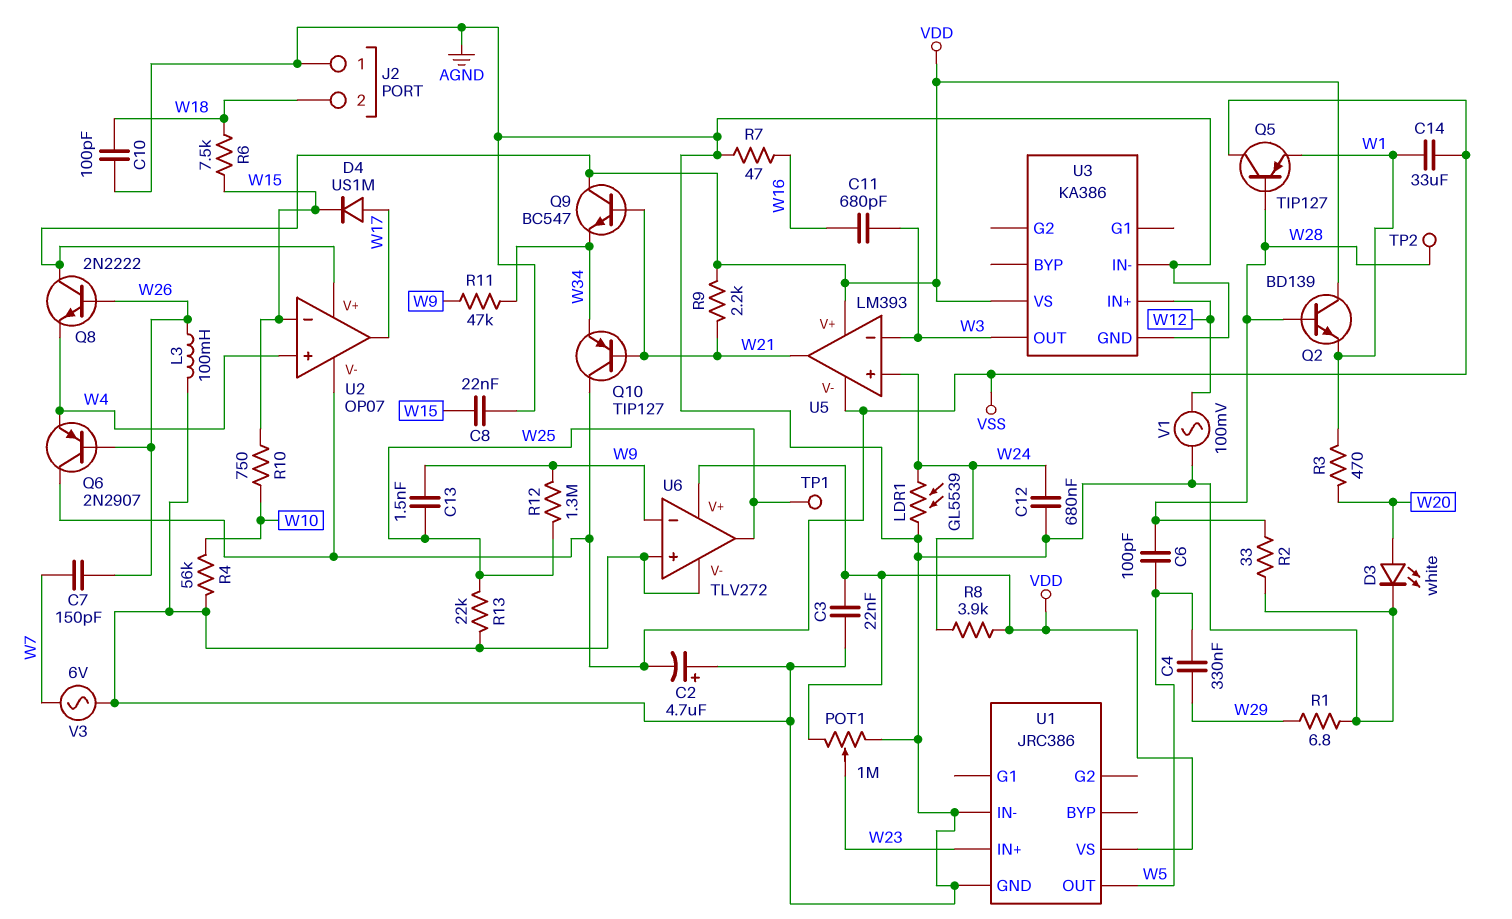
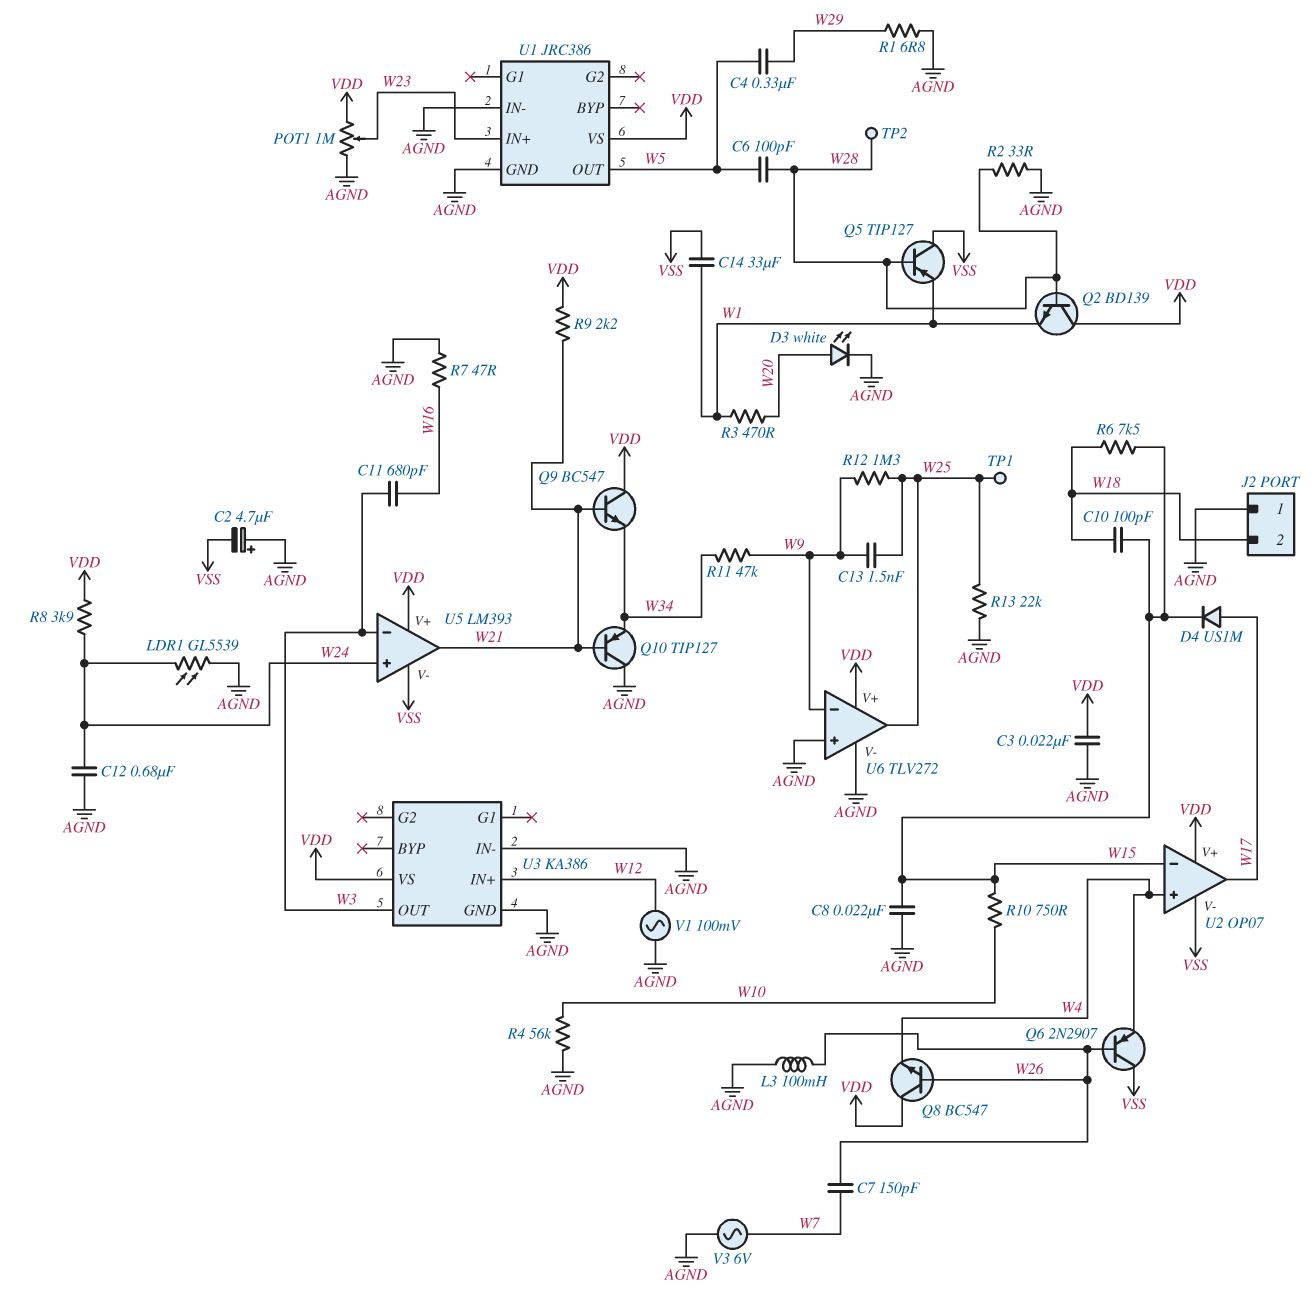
C10: 100pF (AGND, W18) -> 100pF (W15, W18)
Q8: NPN 2N2222 (B W26, C VDD, E W4) -> NPN BC547 (B W26, C VDD, E W4)
Q10: PNP TIP127 (B W21, C VSS, E W34) -> PNP TIP127 (B W21, C AGND, E W34)

